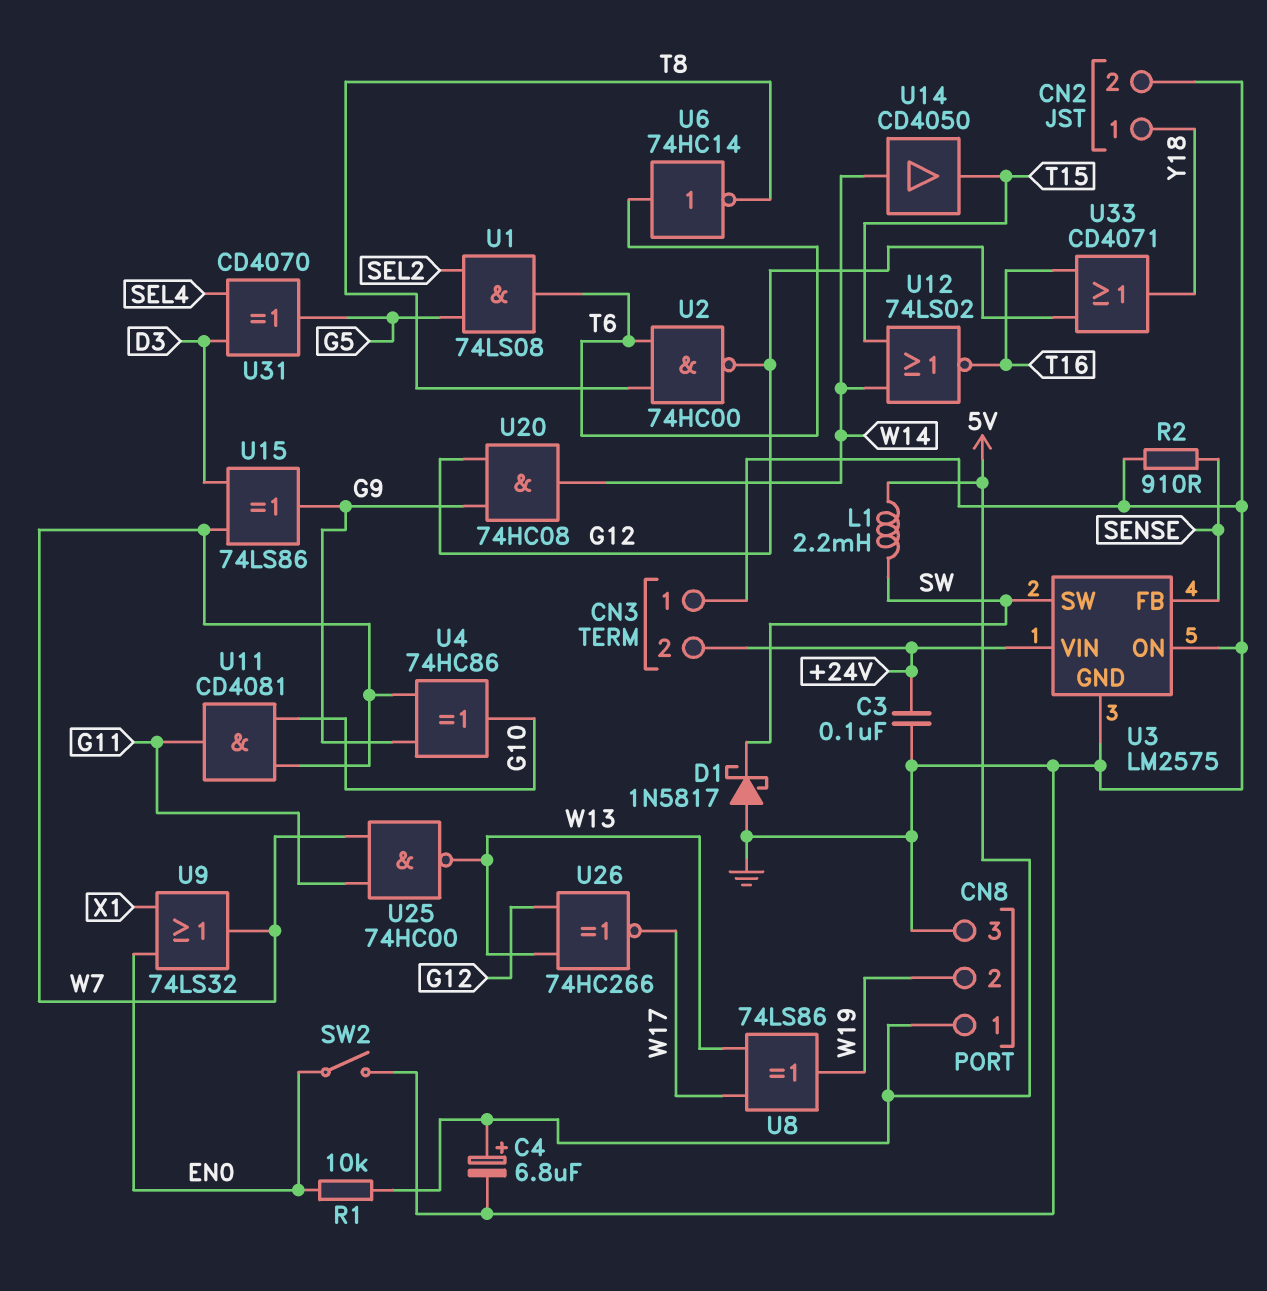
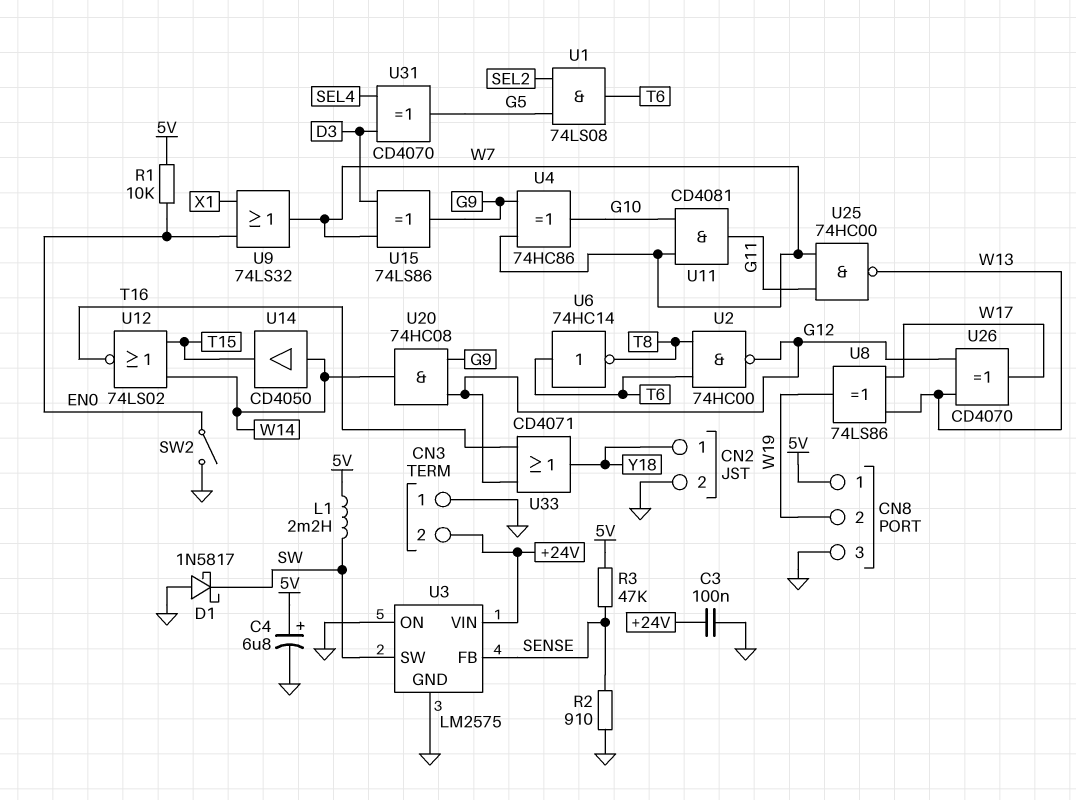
R3: none -> 47k (5V, SENSE)
U26: XNOR 74HC266 (in G12, in W13, out W17) -> XOR CD4070 (in G12, in W13, out W17)

